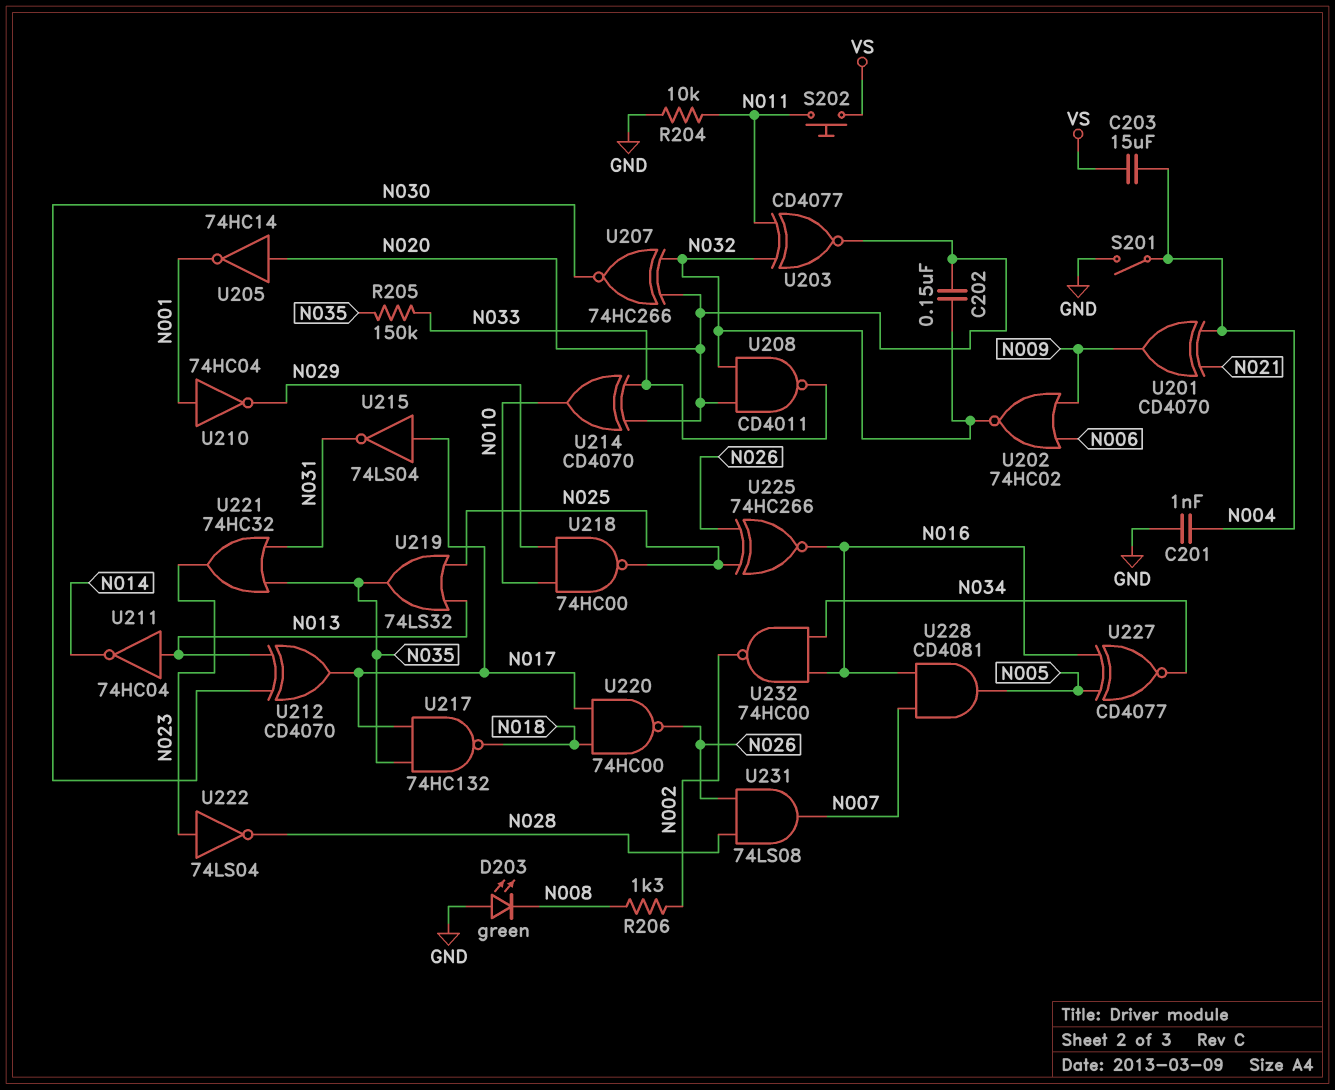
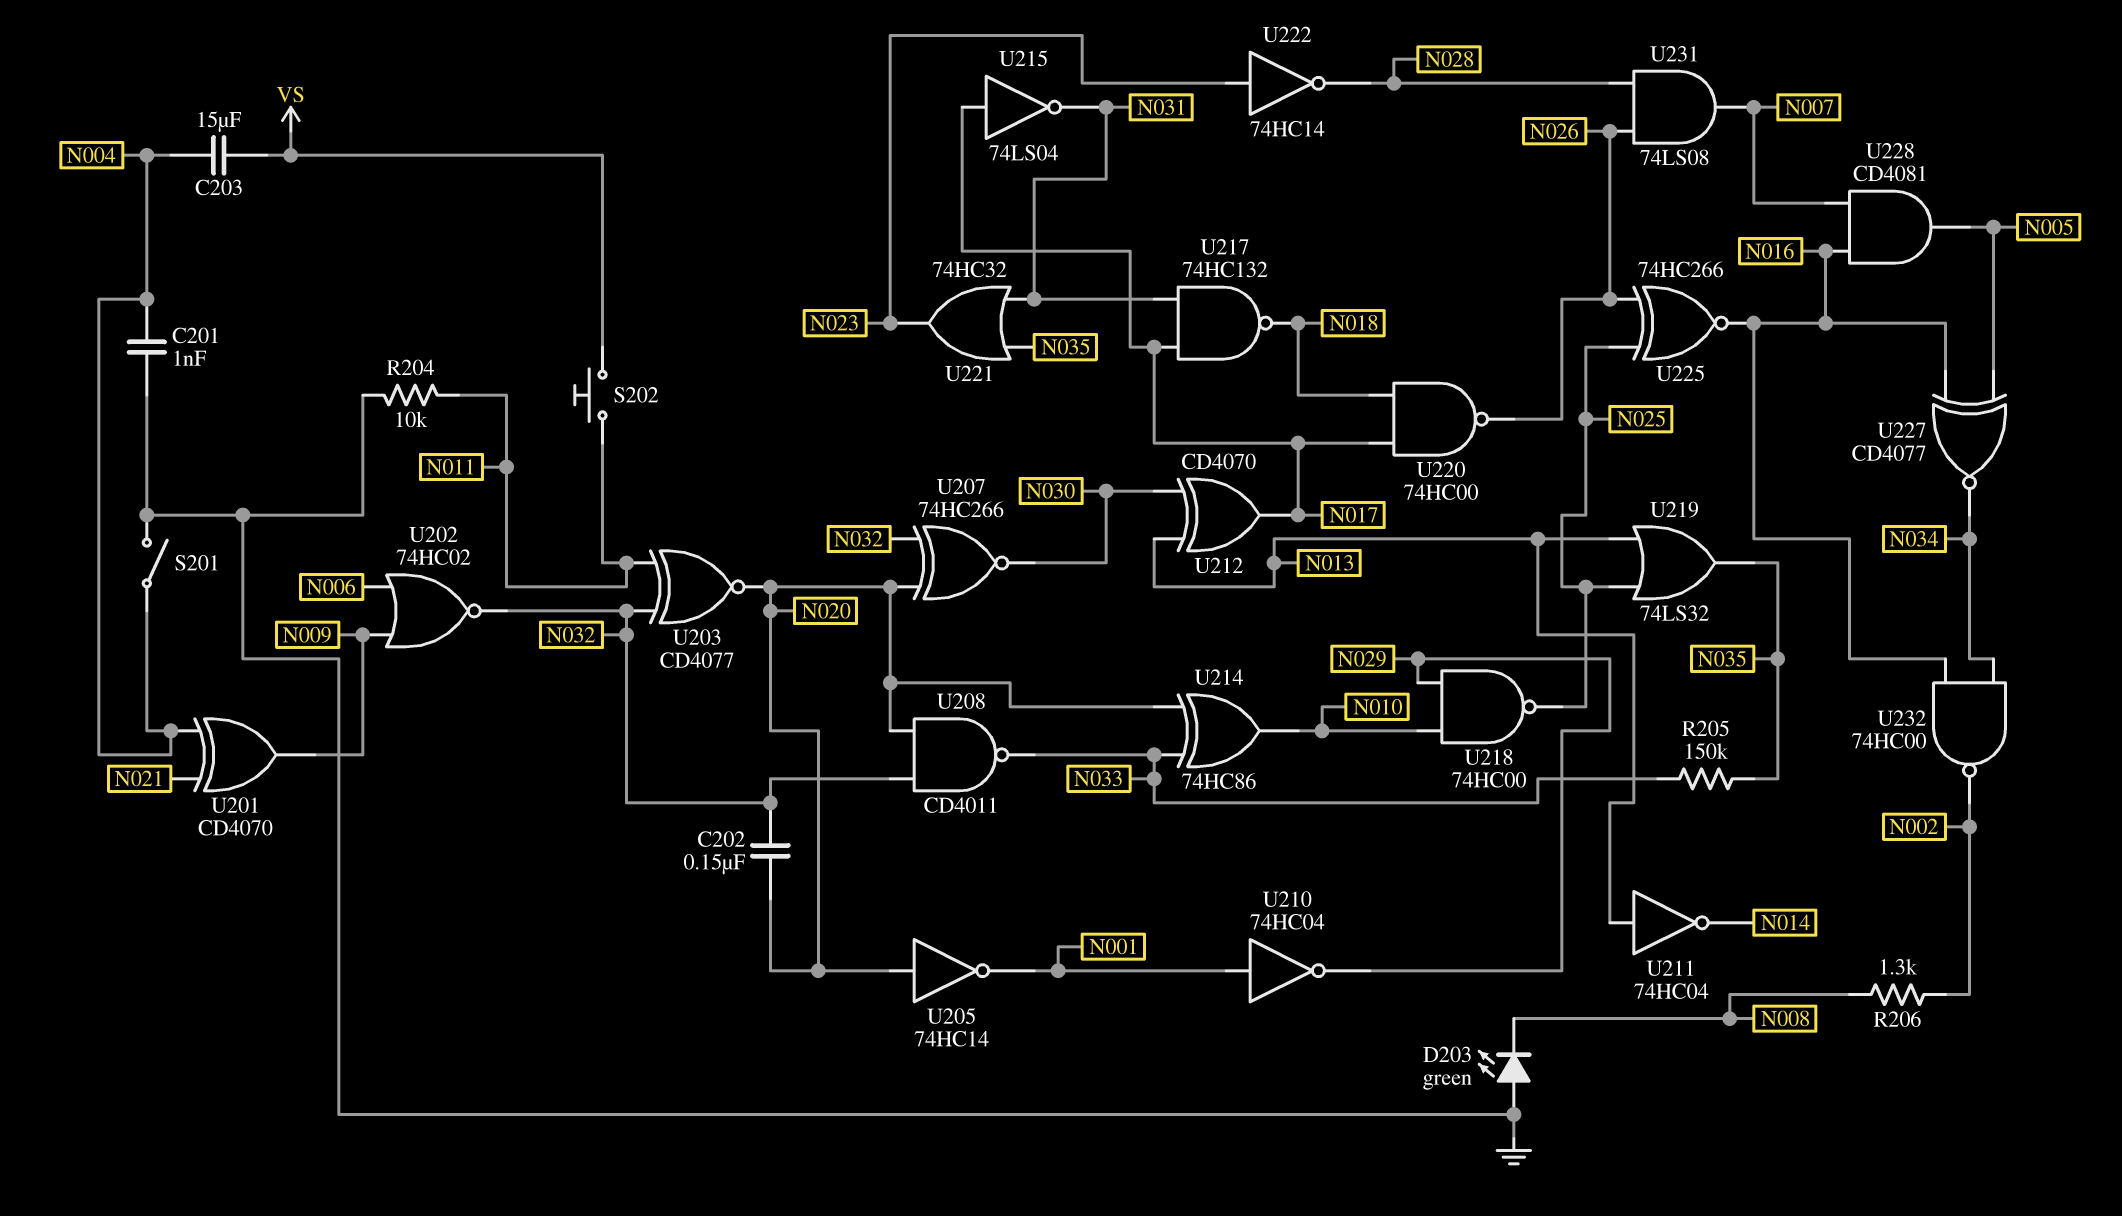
U214: XOR CD4070 (in N020, in N033, out N010) -> XOR 74HC86 (in N020, in N033, out N010)
U217: NAND 74HC132 (in N017, in N035, out N018) -> NAND 74HC132 (in N017, in N031, out N018)
U222: NOT 74LS04 (in N023, out N028) -> NOT 74HC14 (in N023, out N028)

